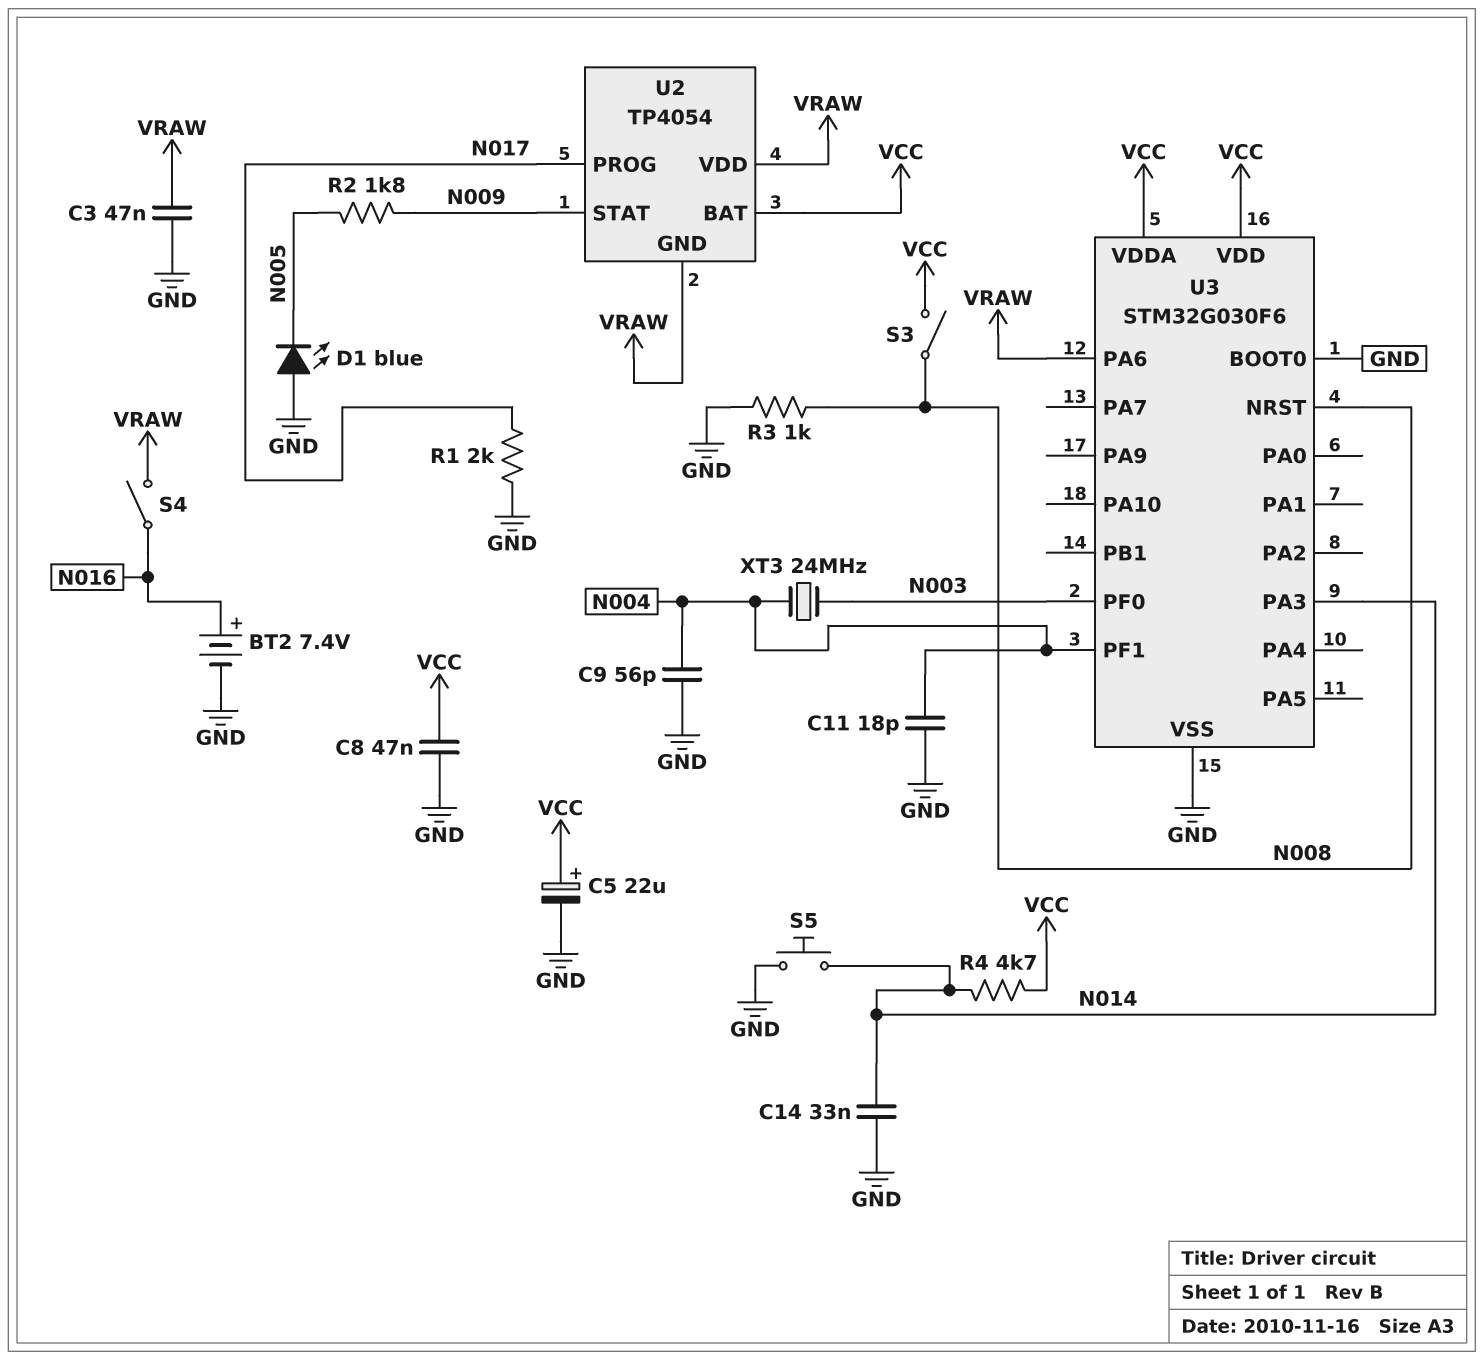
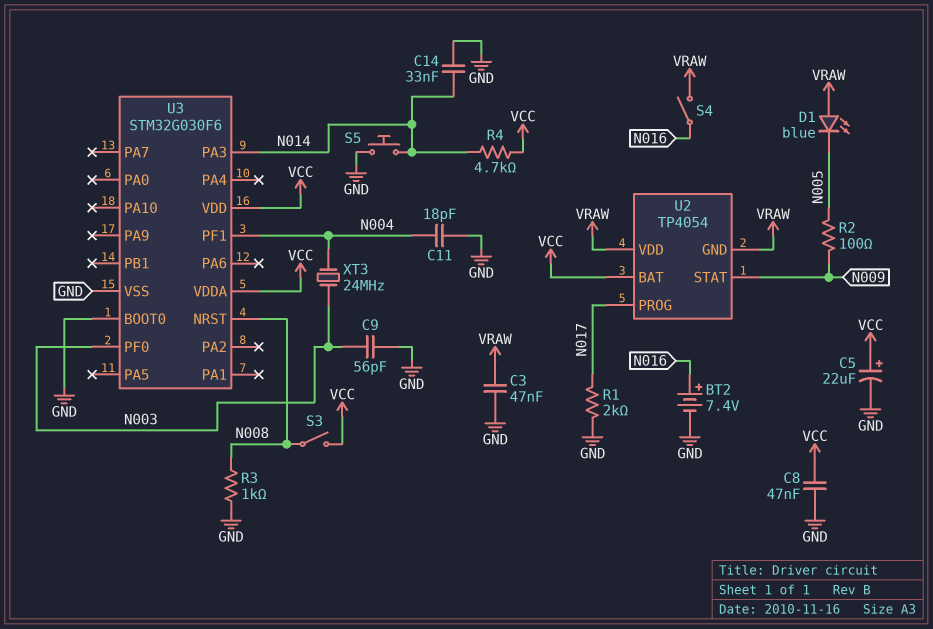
C9: 56pF (GND, N004) -> 56pF (GND, N003)
D1: LED blue (A GND, K N005) -> LED blue (A VRAW, K N005)
R2: 1.8k (N005, N009) -> 100 (N005, N009)
U3 pin PA6: VRAW -> none

